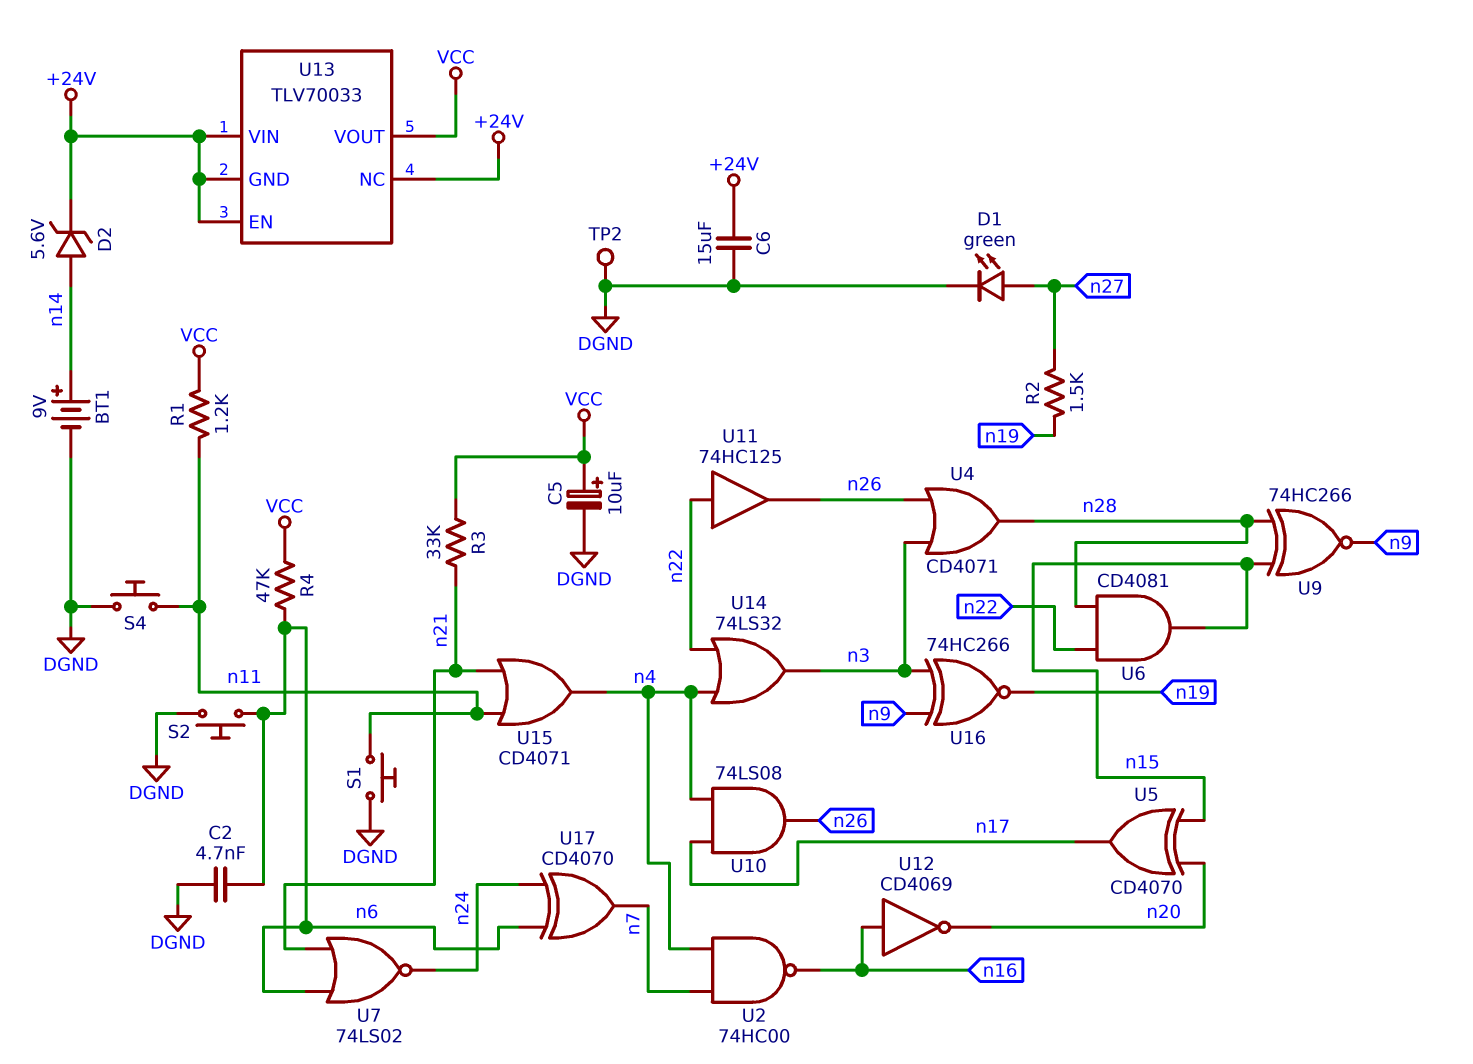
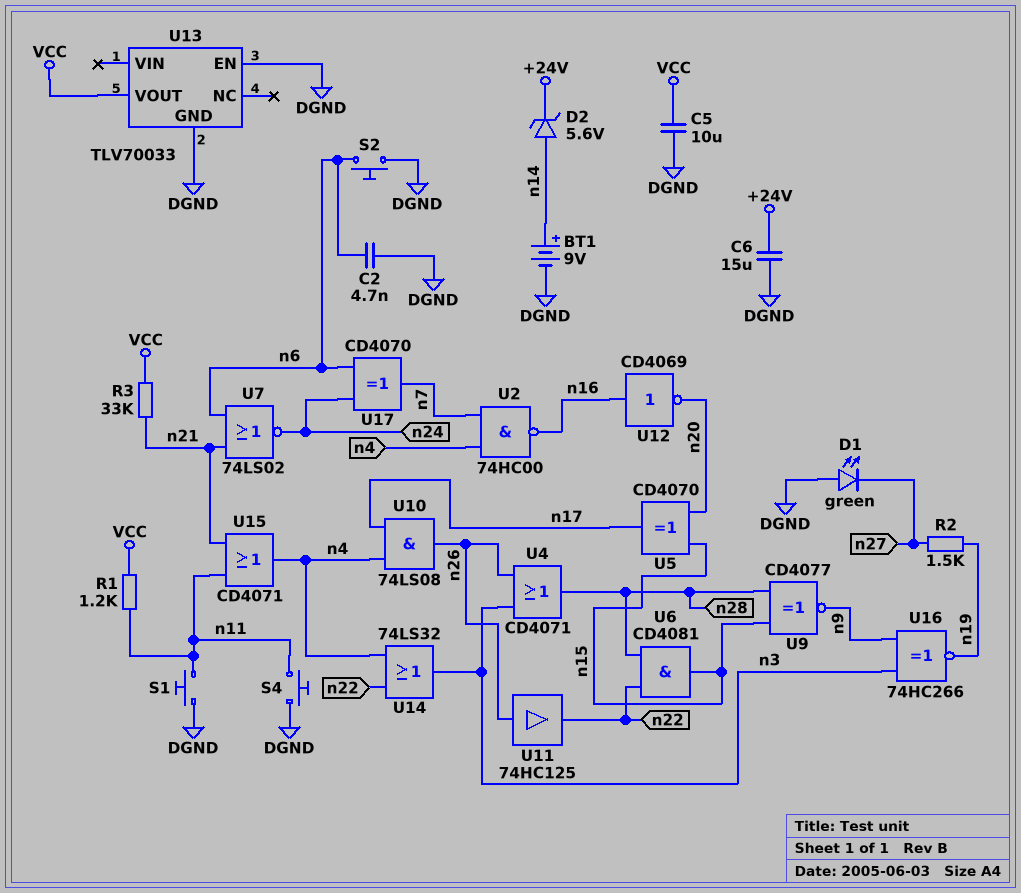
C5: 10uF (plus VCC, minus DGND) -> 10uF (DGND, VCC)
D1: LED green (A n27, K DGND) -> LED green (A DGND, K n27)
R4: 47k (VCC, n6) -> none
TP2: test point (DGND) -> none
U9: XNOR 74HC266 (in n15, in n28, out n9) -> XNOR CD4077 (in n15, in n28, out n9)
U11: buffer 74HC125 (in n22, out n26) -> buffer 74HC125 (in n26, out n22)
U13 pin EN: +24V -> DGND
U13 pin GND: +24V -> DGND
U13 pin NC: +24V -> none
U13 pin VIN: +24V -> none

